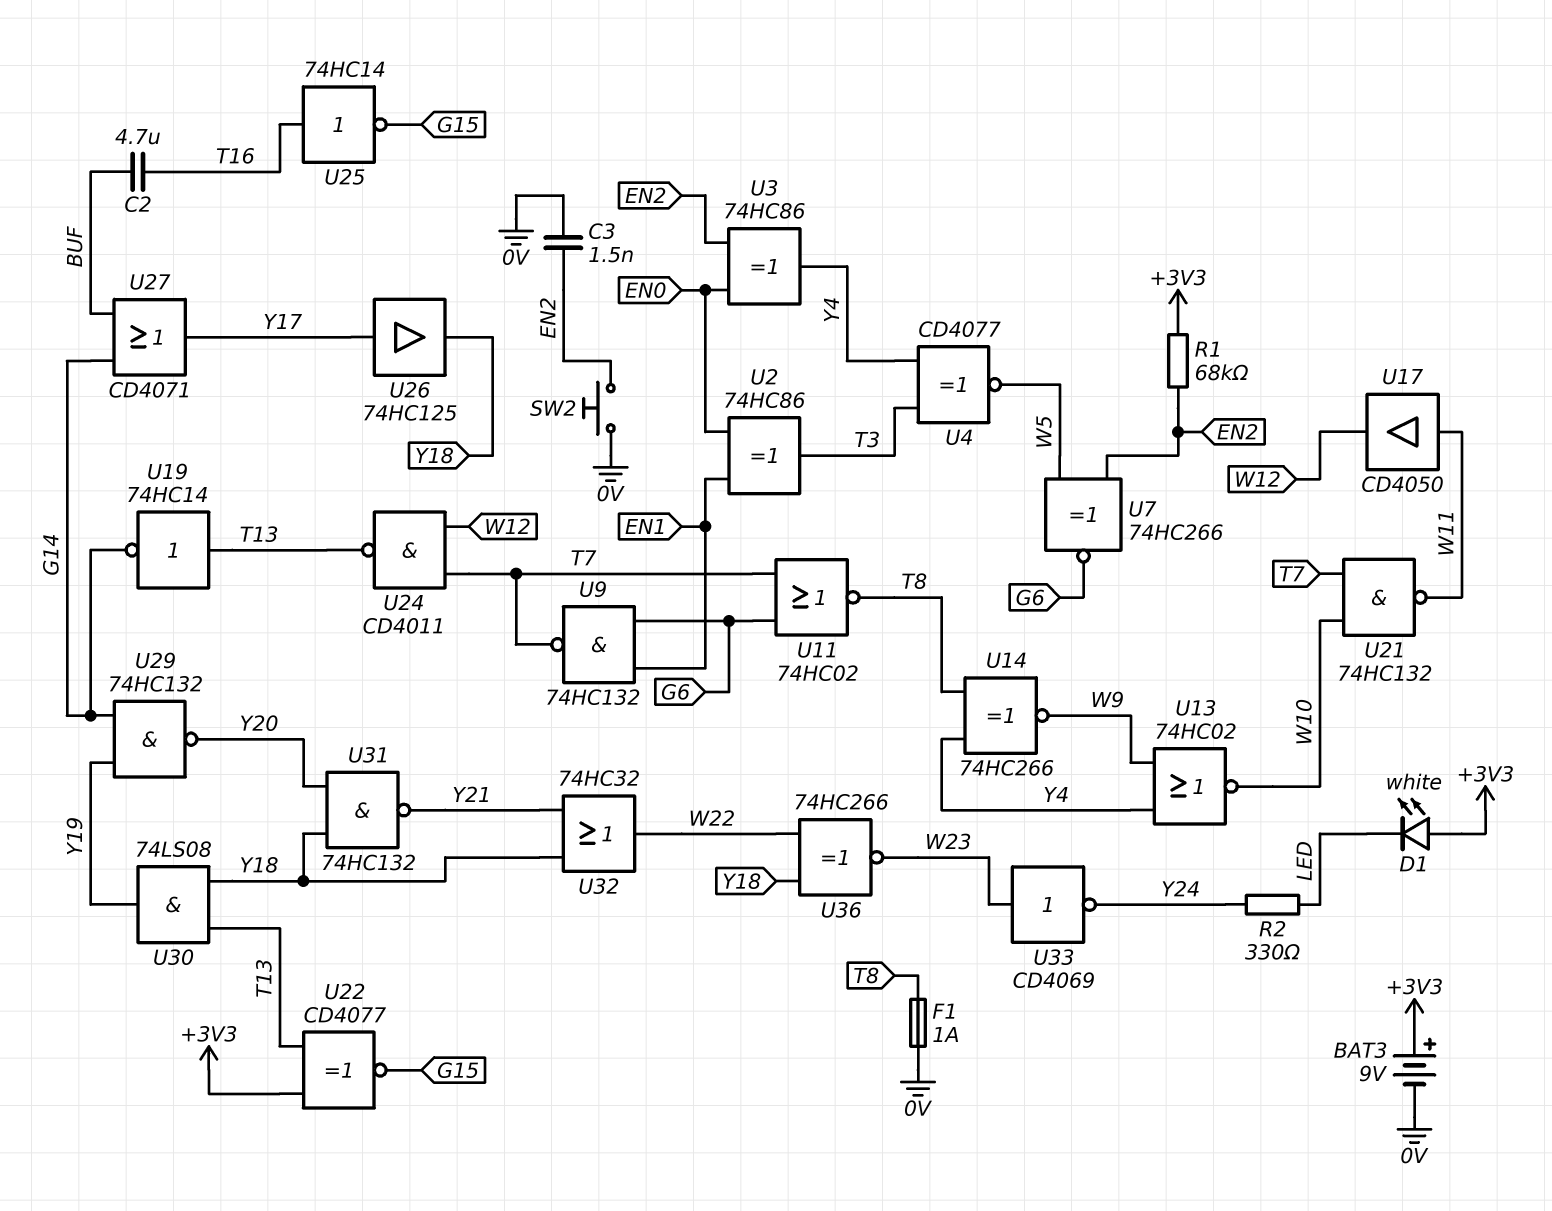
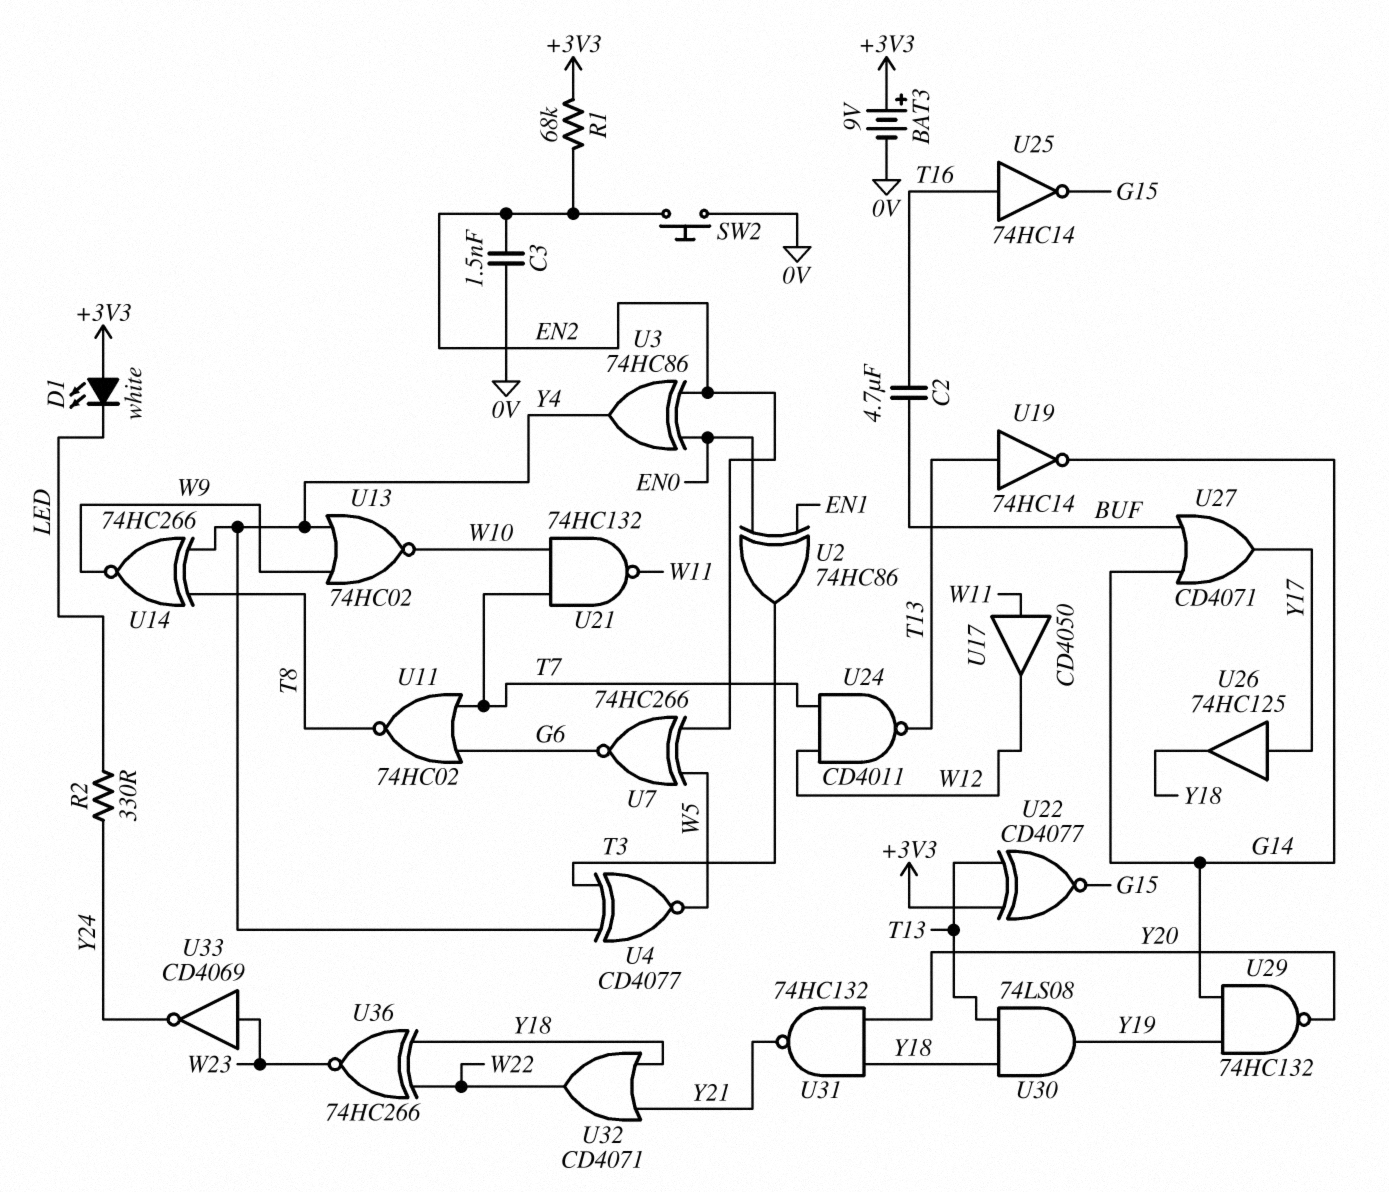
F1: 1A (0V, T8) -> none
U9: NAND 74HC132 (in EN1, in G6, out T7) -> none
U32: OR 74HC32 (in Y18, in Y21, out W22) -> OR CD4071 (in Y18, in Y21, out W22)

